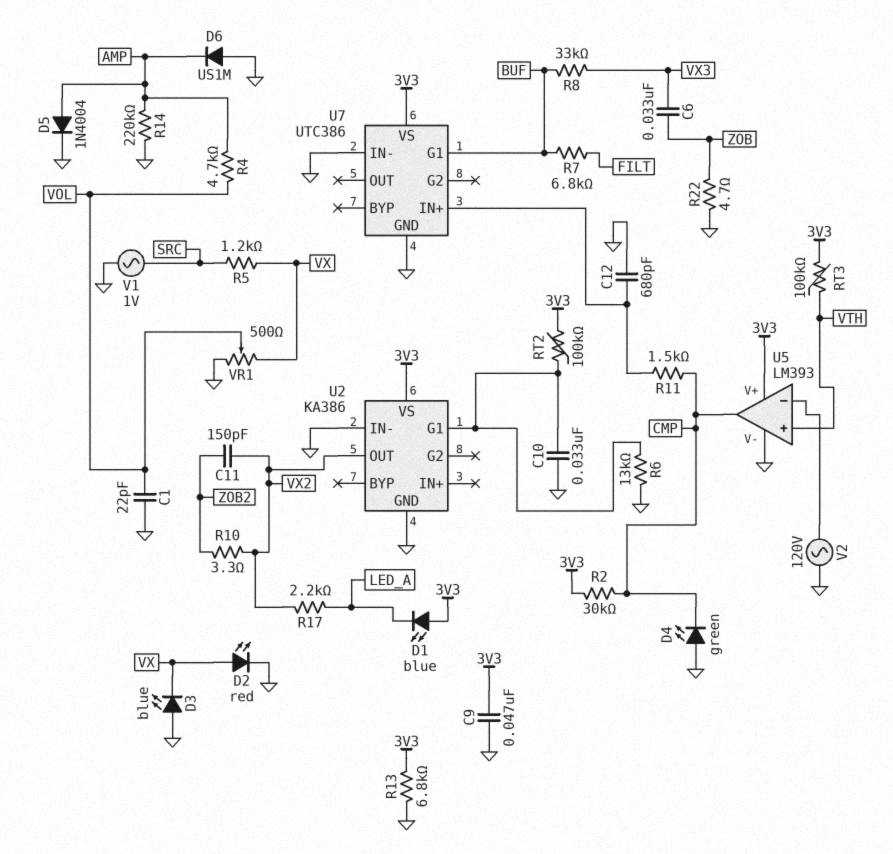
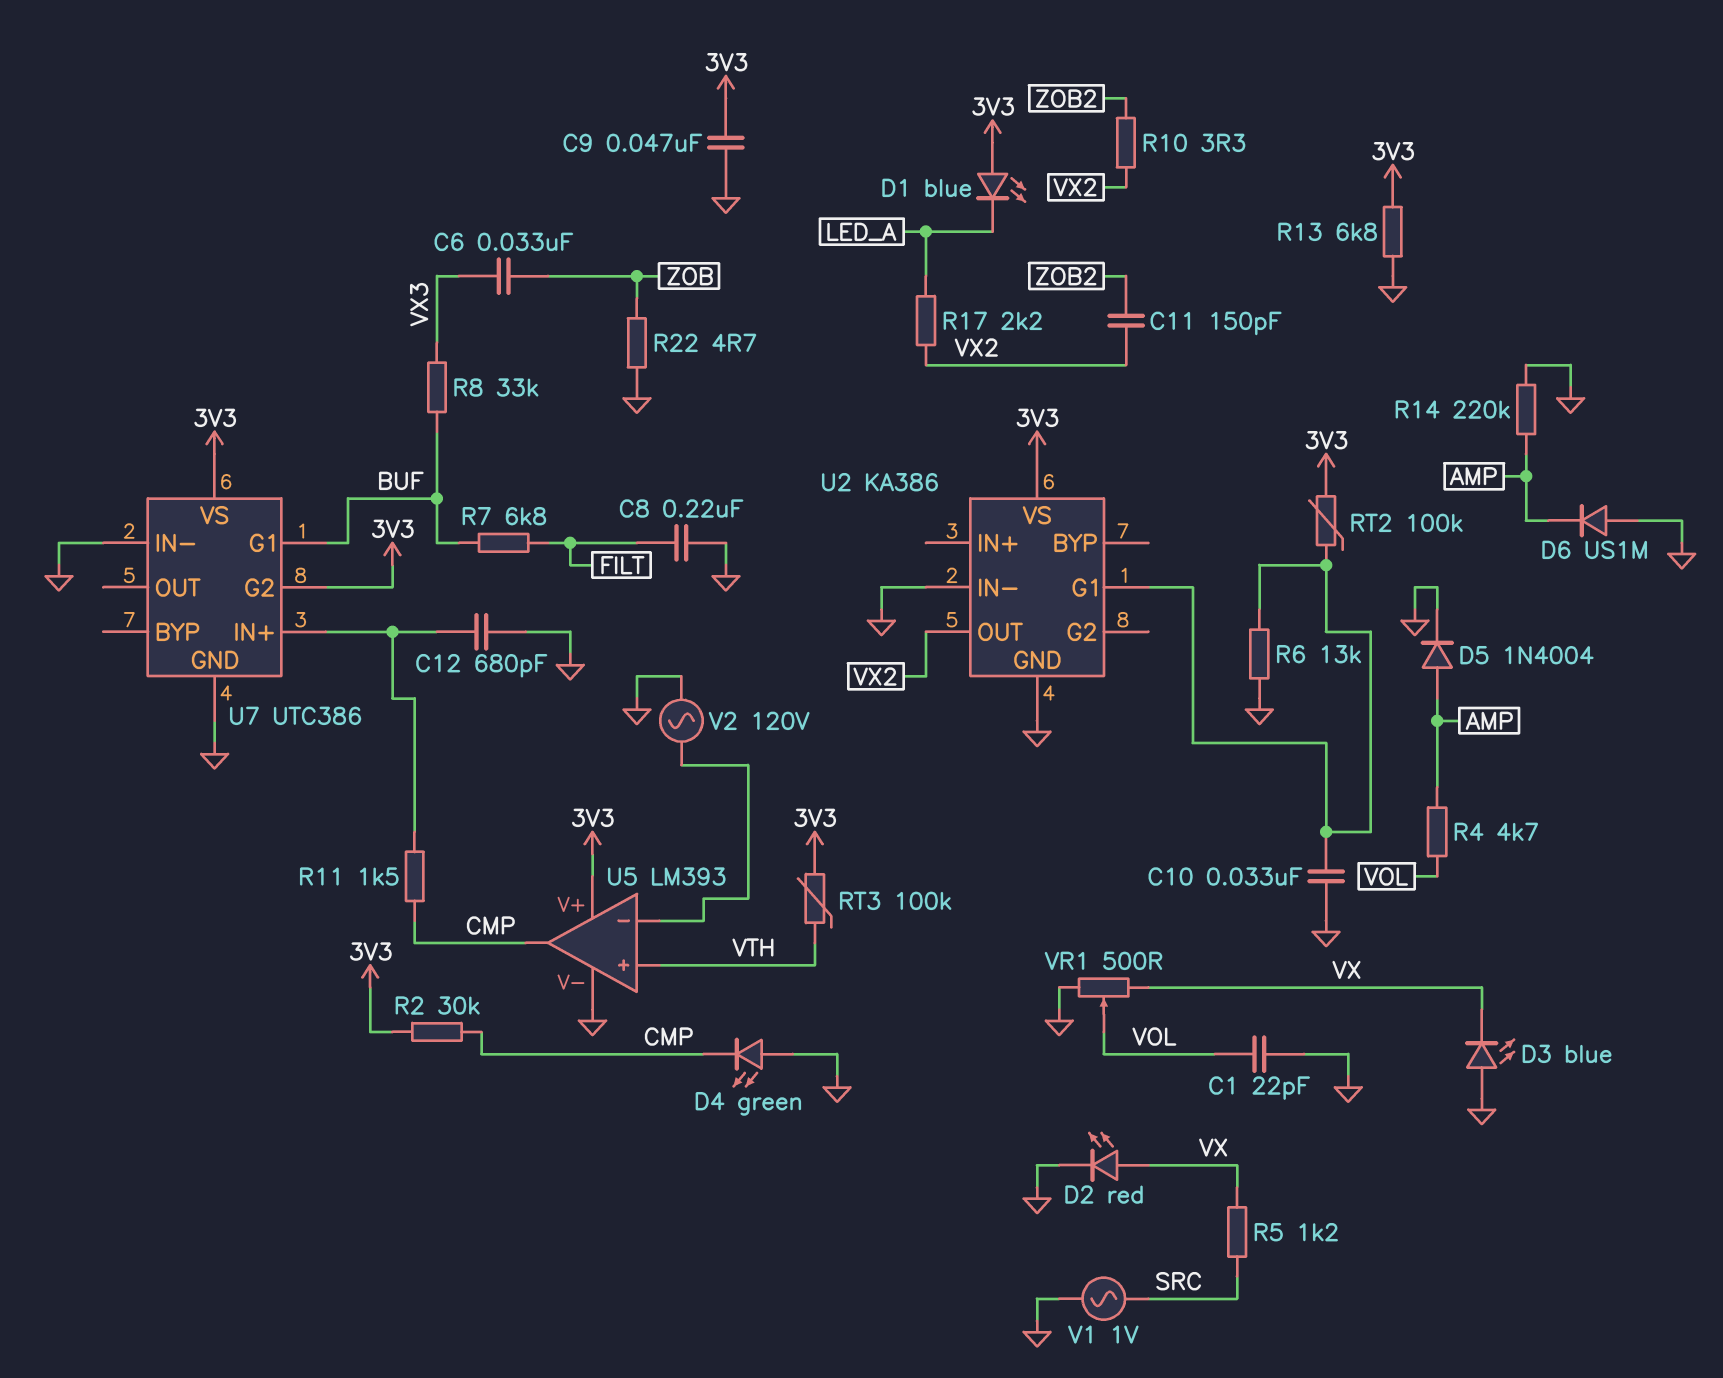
C8: none -> 220nF (FILT, GND)
U7 pin G2: none -> 3V3

